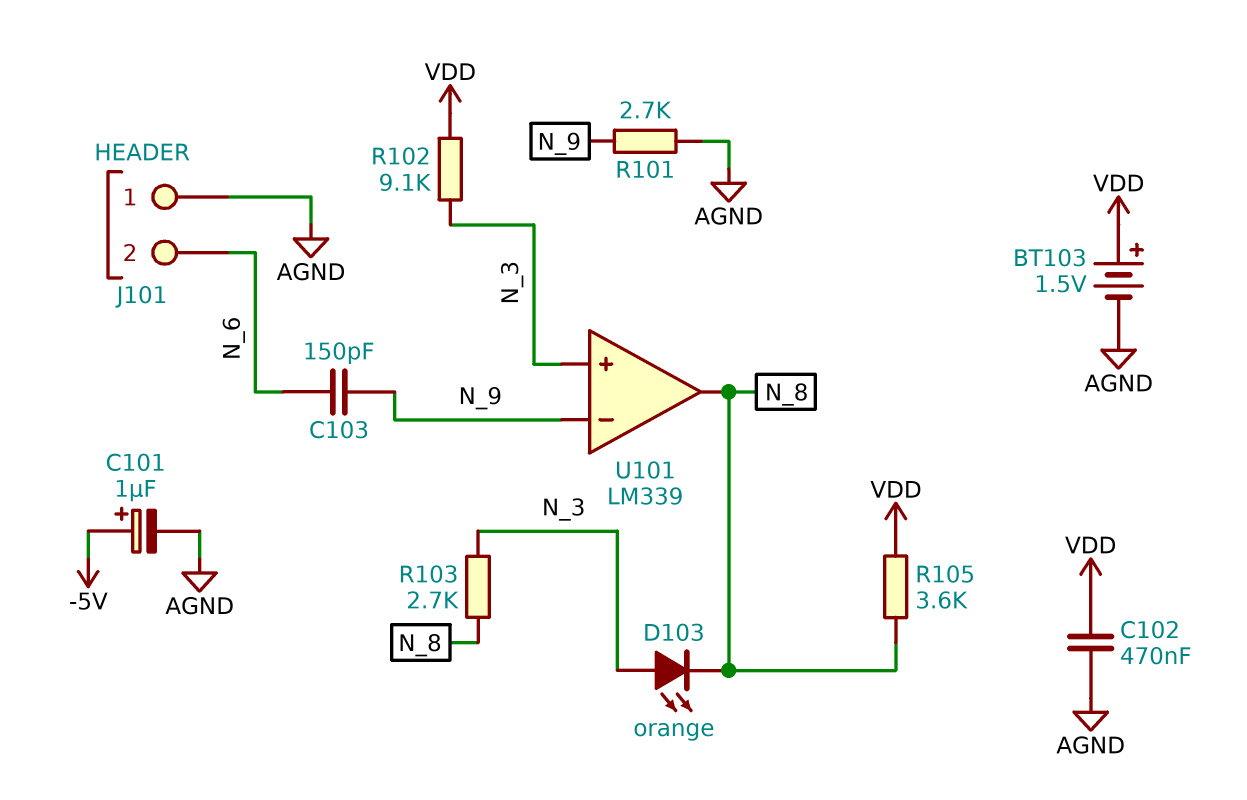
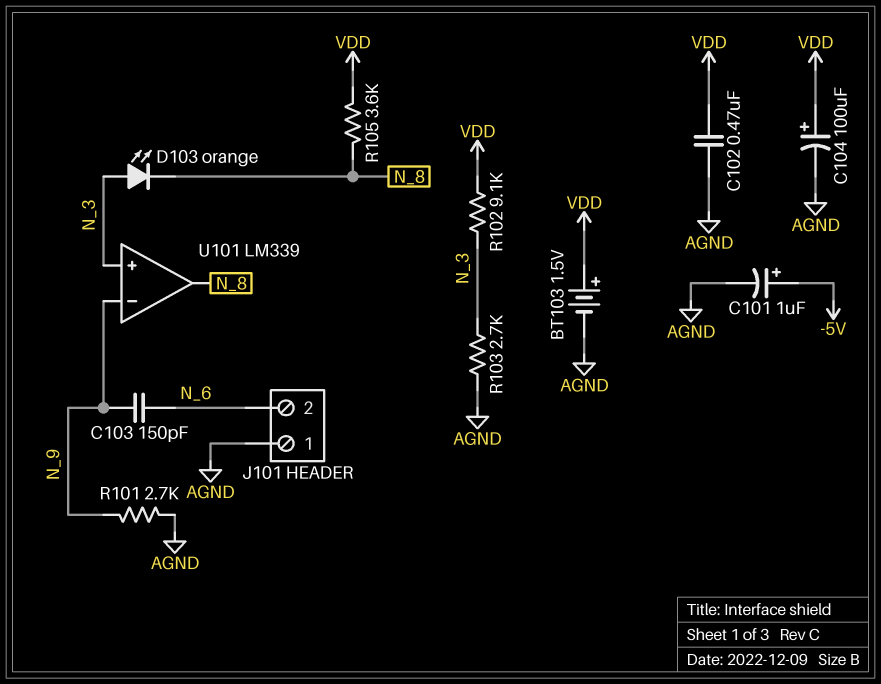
C104: none -> 100uF (plus VDD, minus AGND)
R103: 2.7k (N_3, N_8) -> 2.7k (AGND, N_3)

